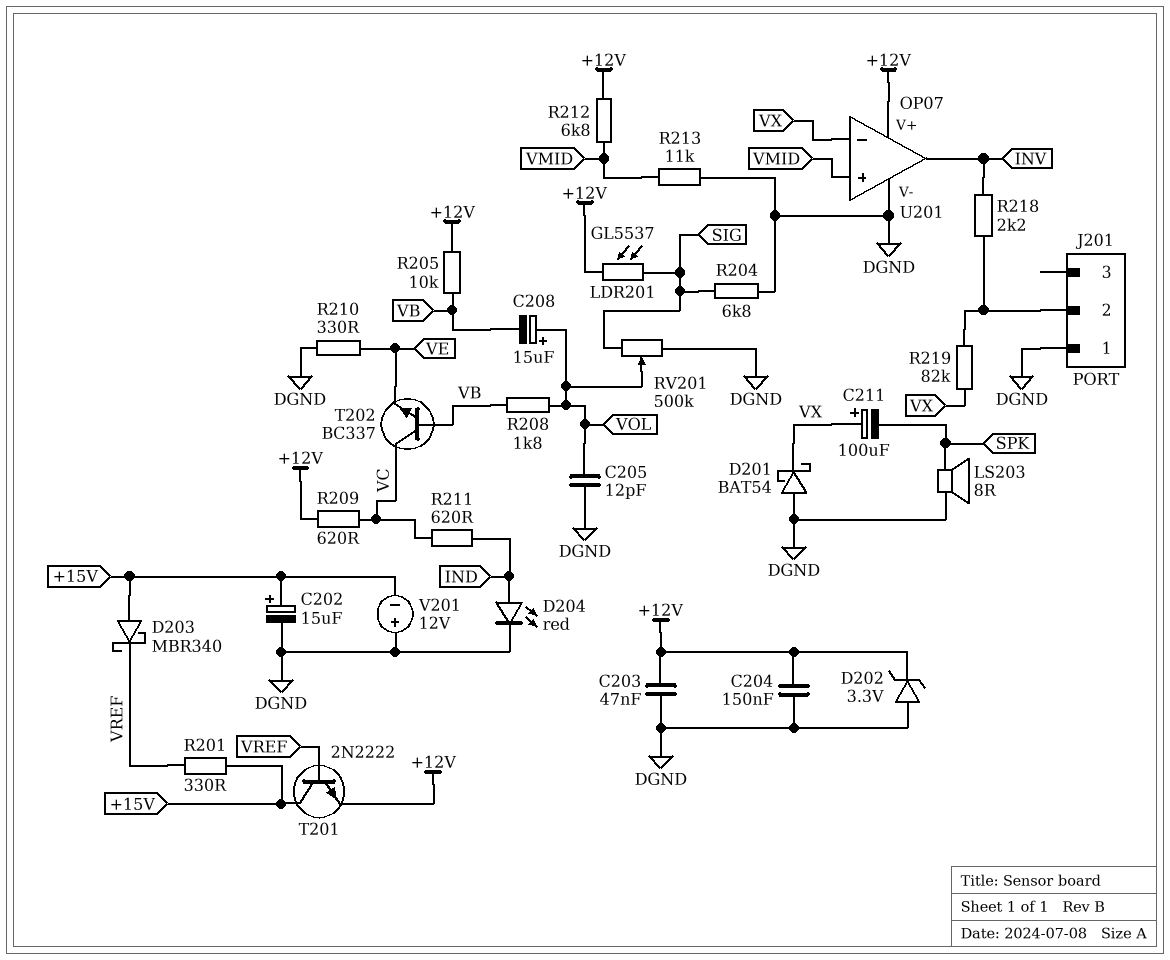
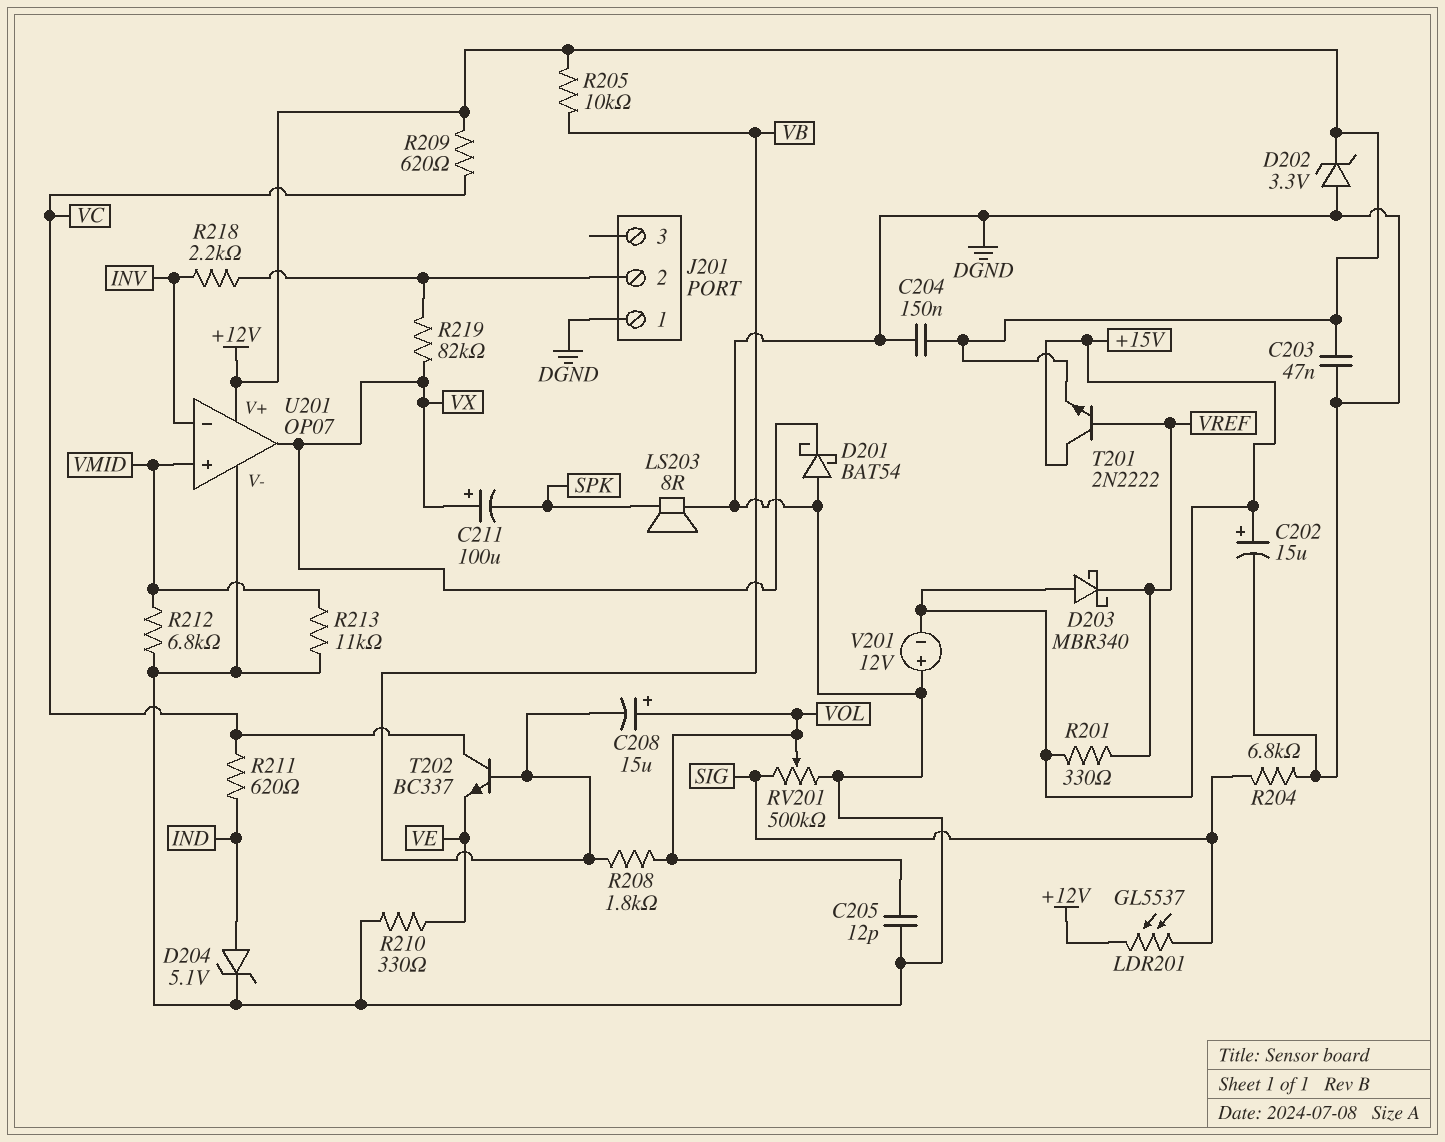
D204: LED red (A IND, K DGND) -> zener 5.1V (A IND, K DGND)
R212: 6.8k (+12V, VMID) -> 6.8k (DGND, VMID)
U201 pin in-: VX -> INV
U201 pin out: INV -> VX

